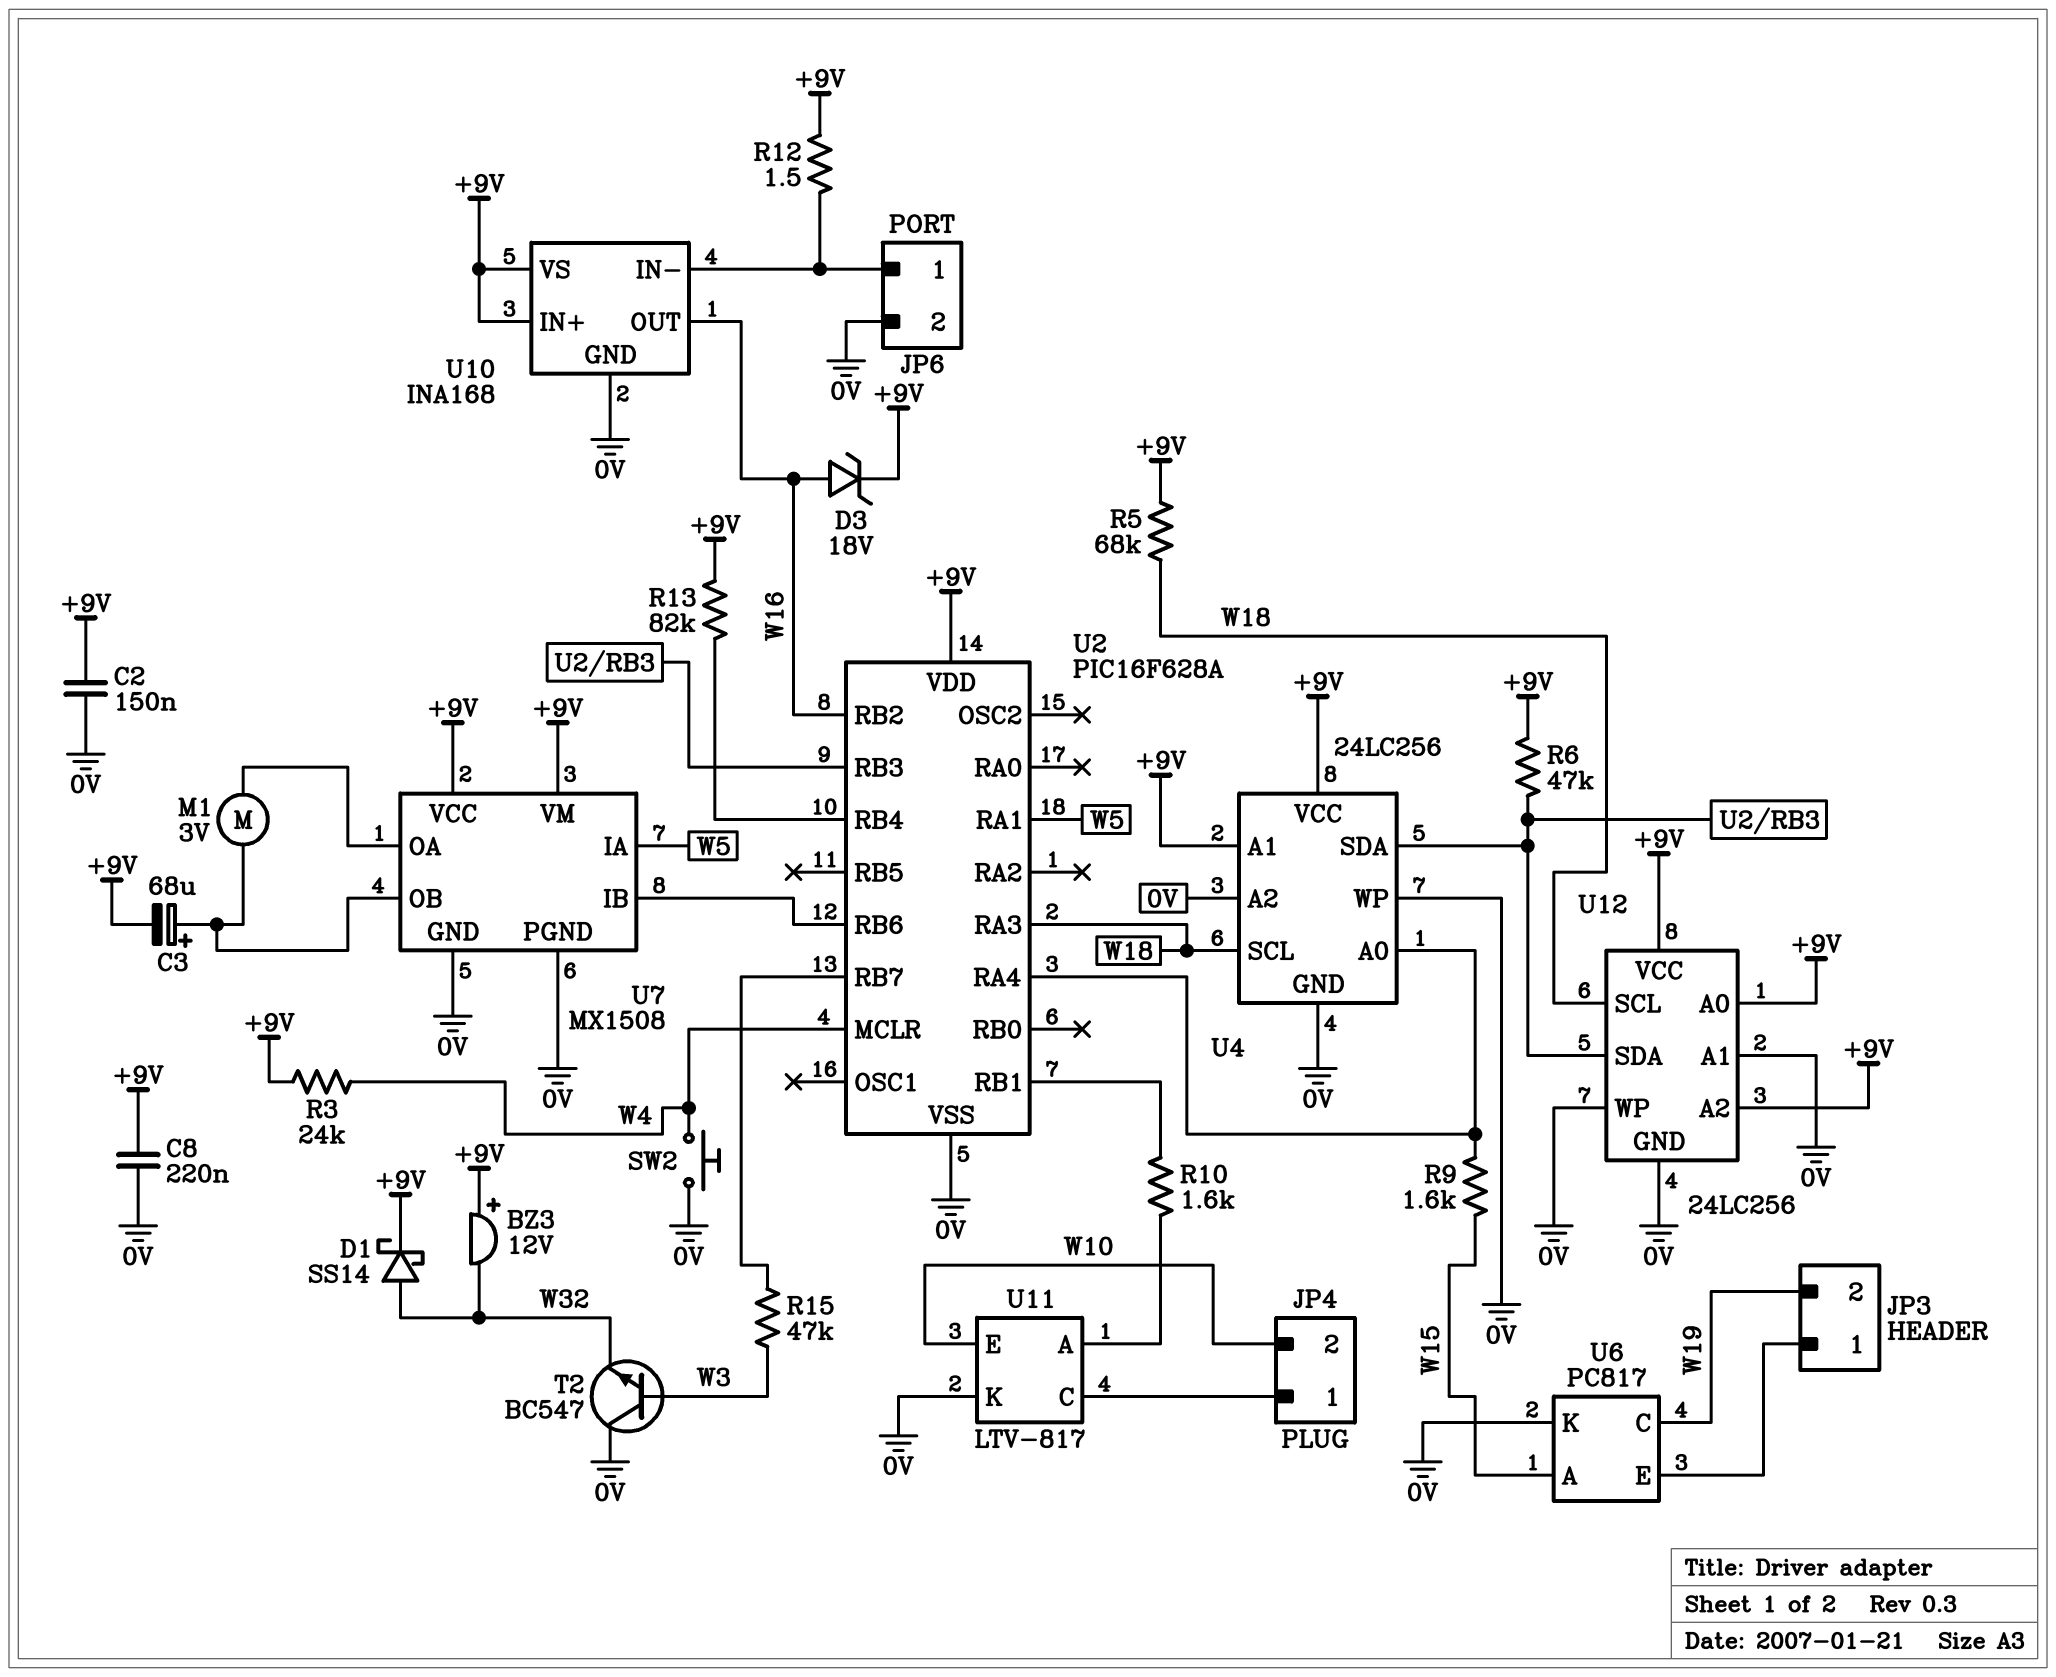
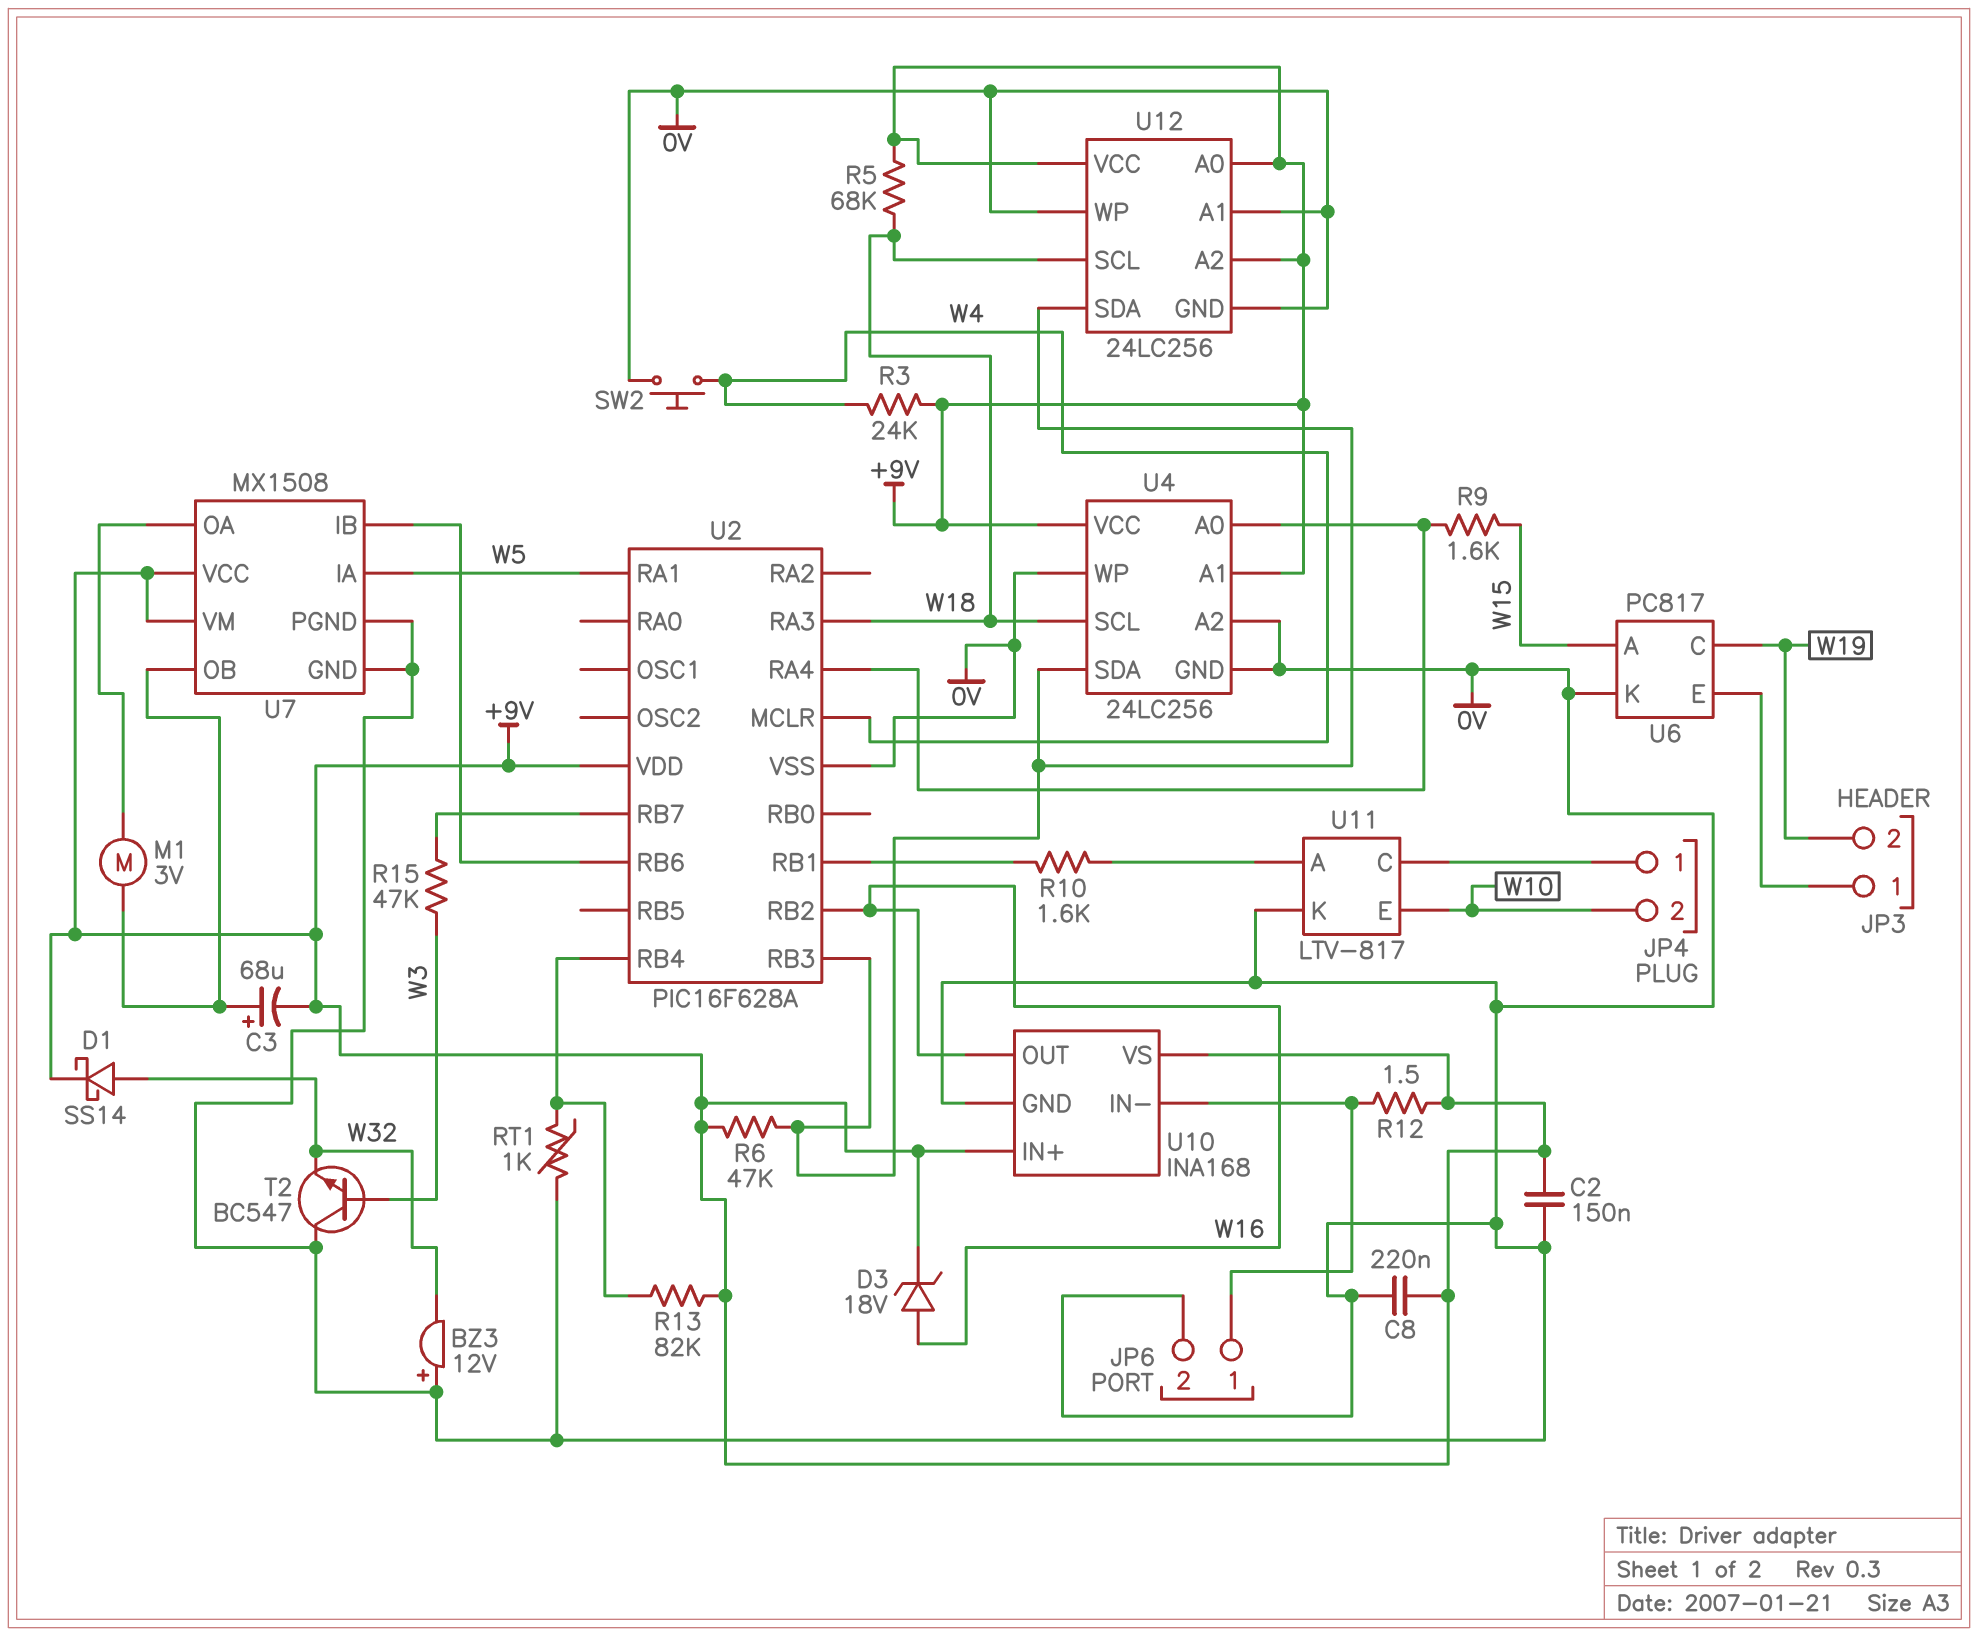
BZ3: buzzer 12V (plus +9V, minus W32) -> buzzer 12V (plus 0V, minus W32)
RT1: none -> 1k (0V, U2/RB4)

